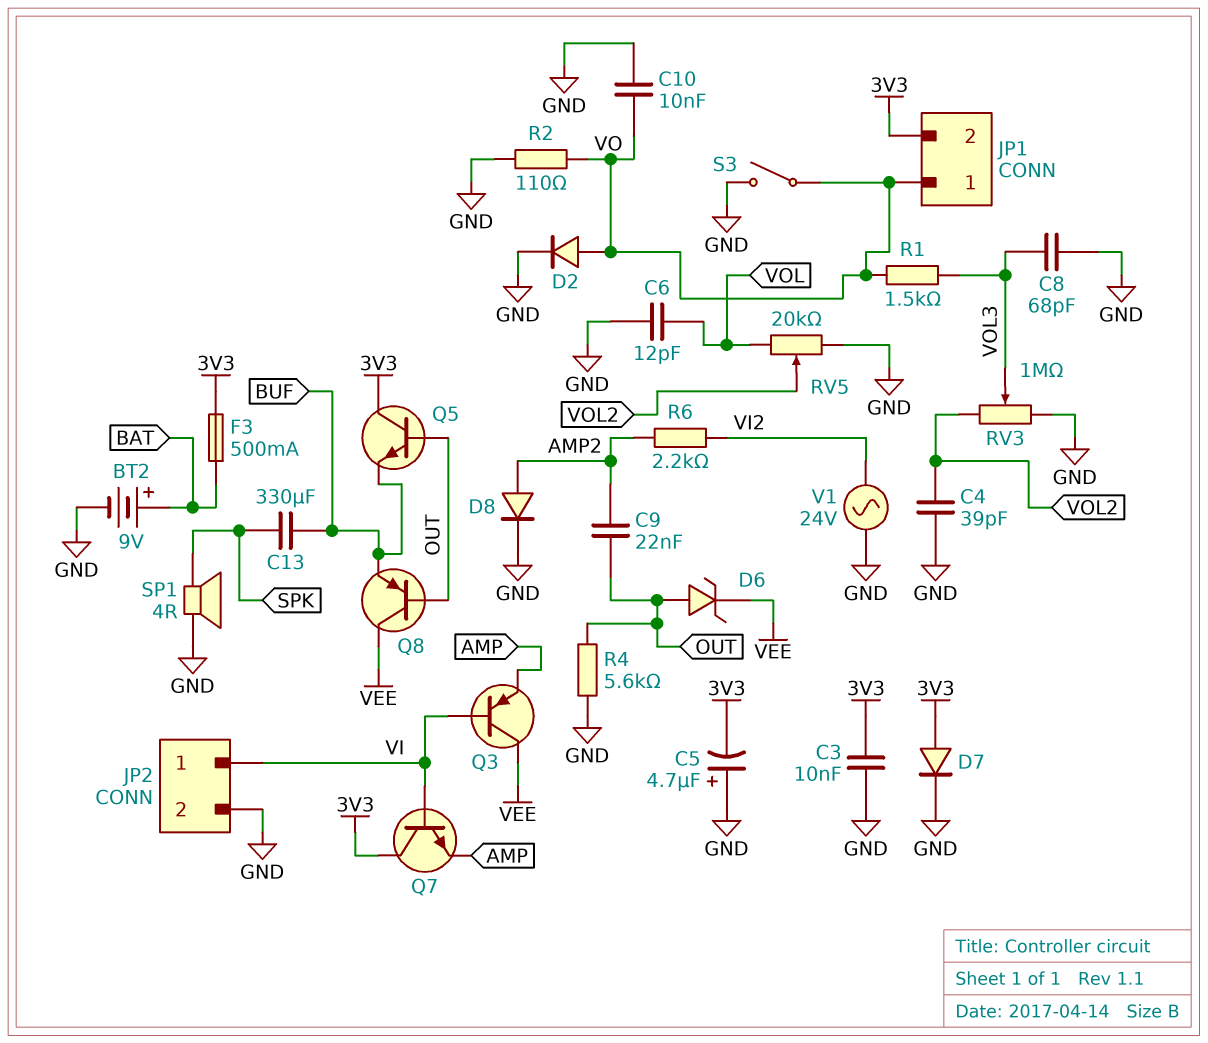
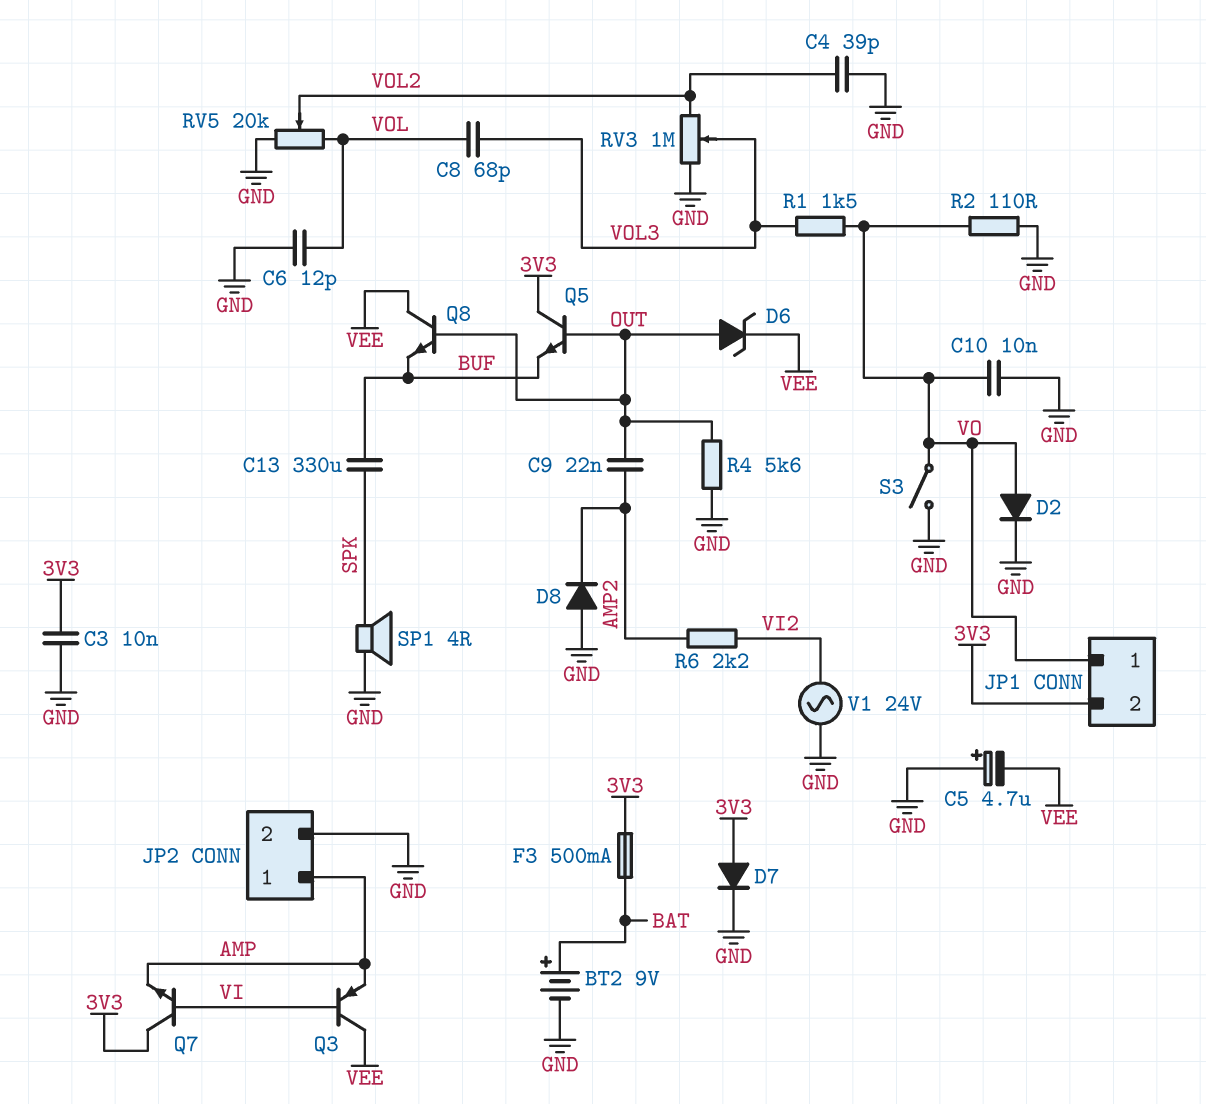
C5: 4.7uF (plus GND, minus 3V3) -> 4.7uF (plus GND, minus VEE)
C8: 68pF (GND, VOL3) -> 68pF (VOL, VOL3)
D8: diode (A AMP2, K GND) -> diode (A GND, K AMP2)
JP2 pin 1: VI -> AMP
Q8: PNP (B OUT, C VEE, E BUF) -> NPN (B OUT, C VEE, E BUF)

